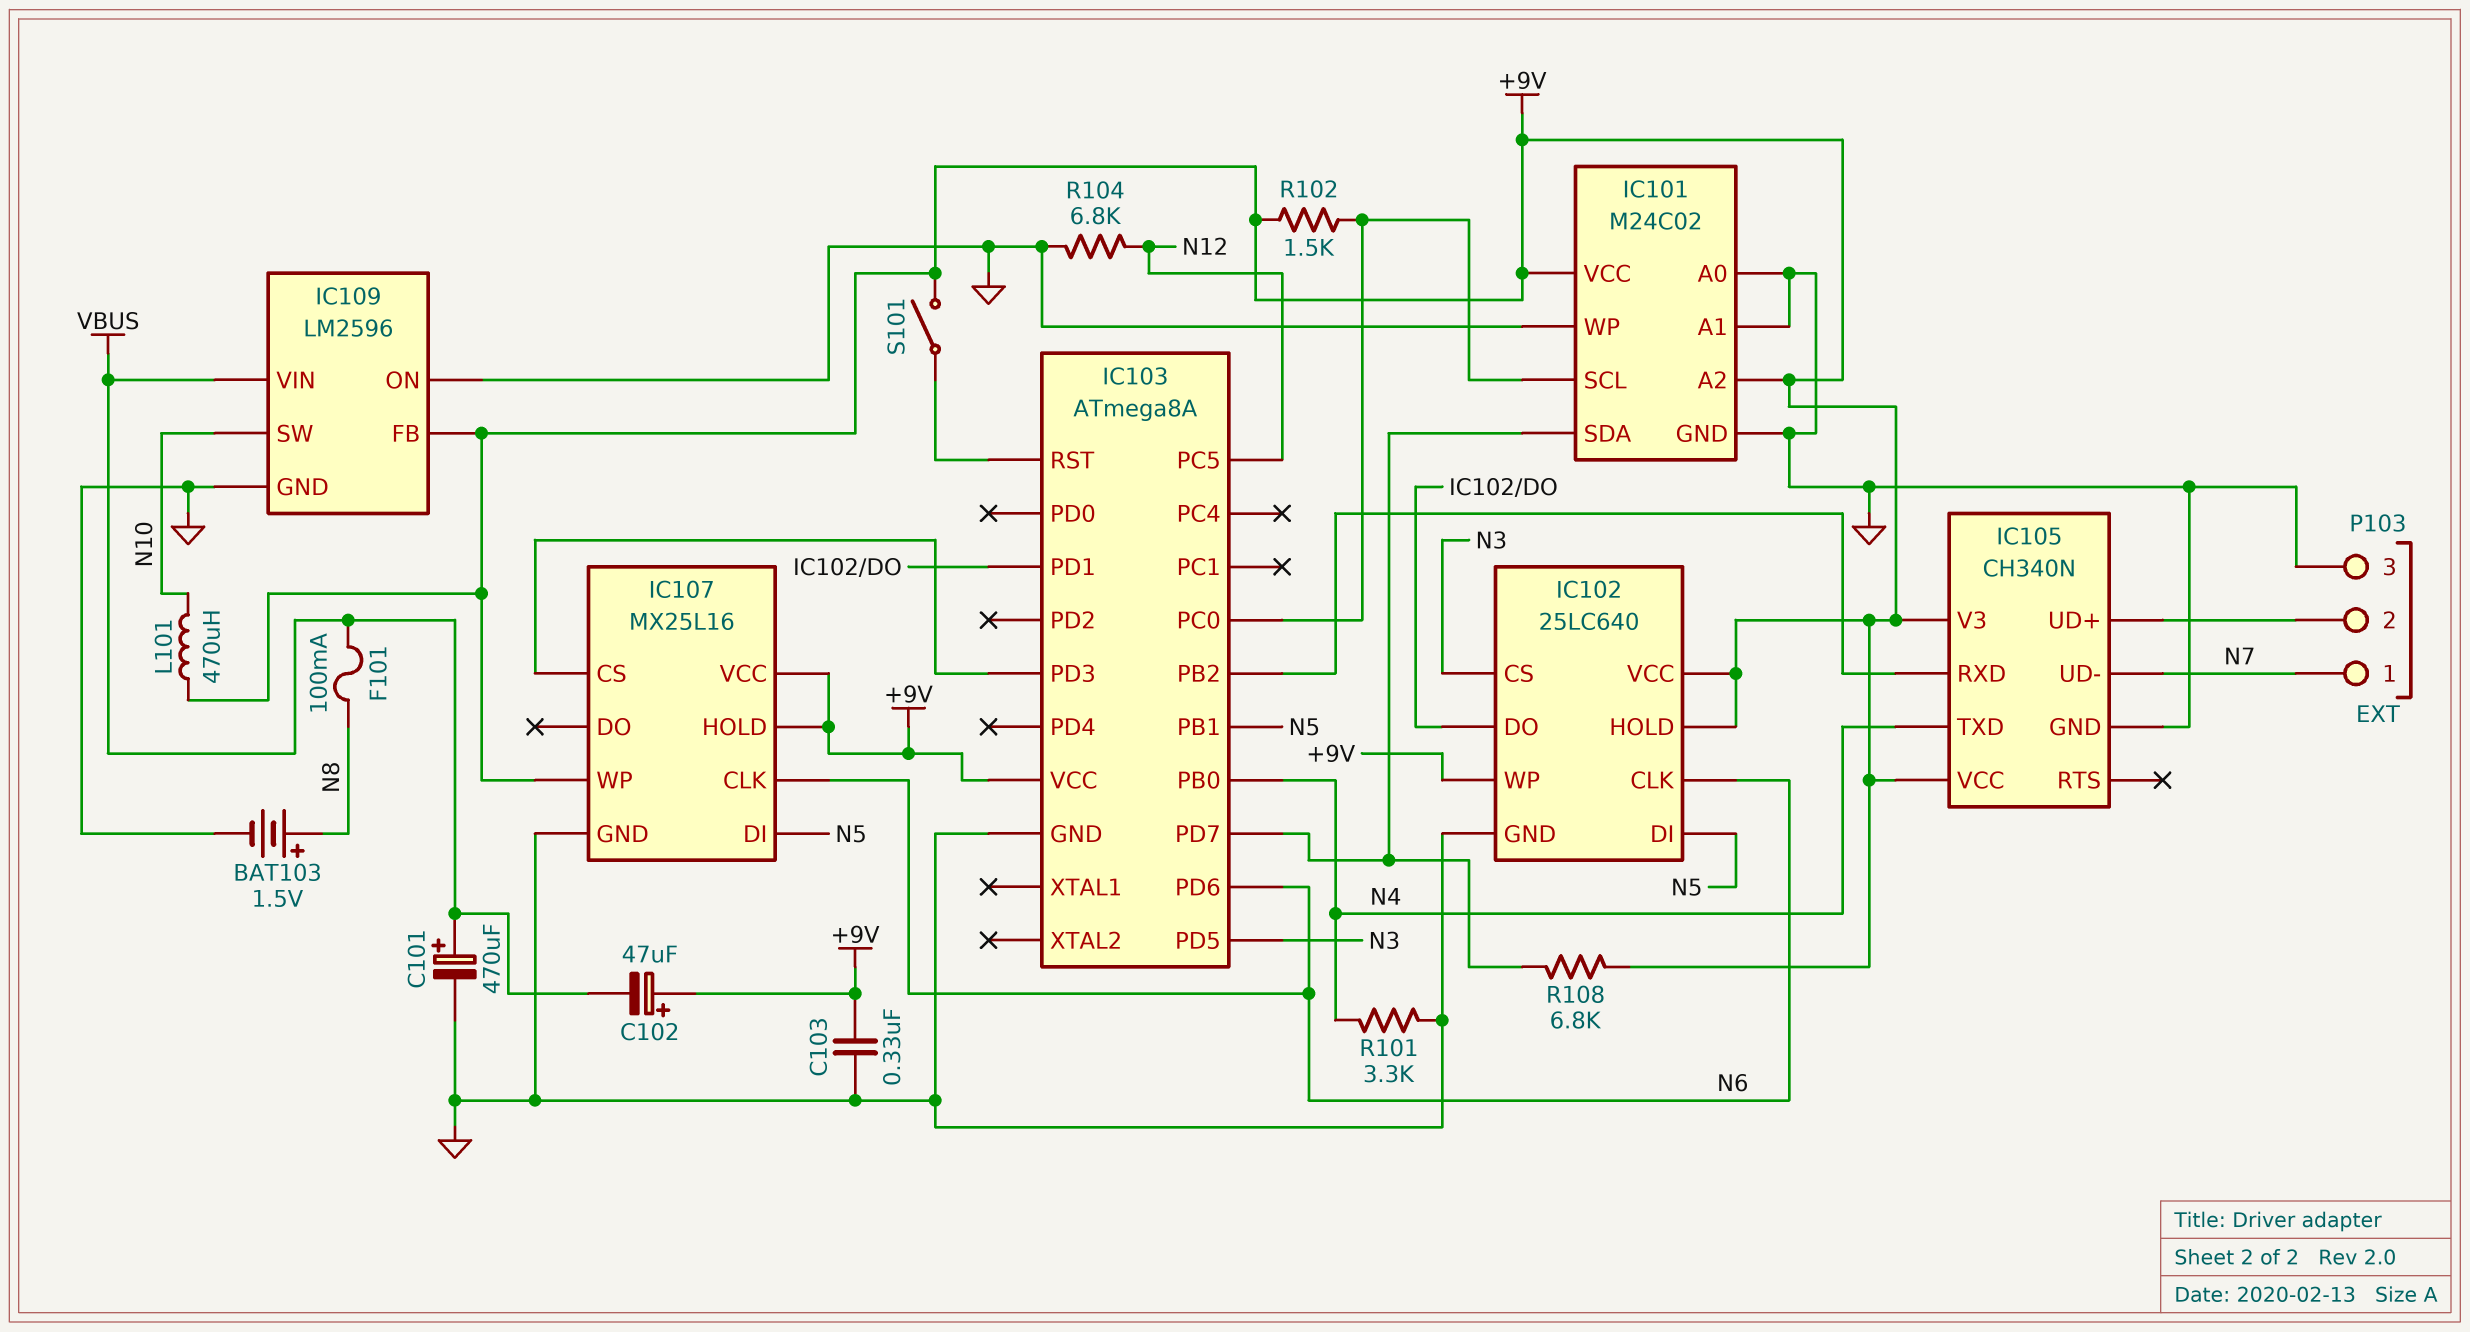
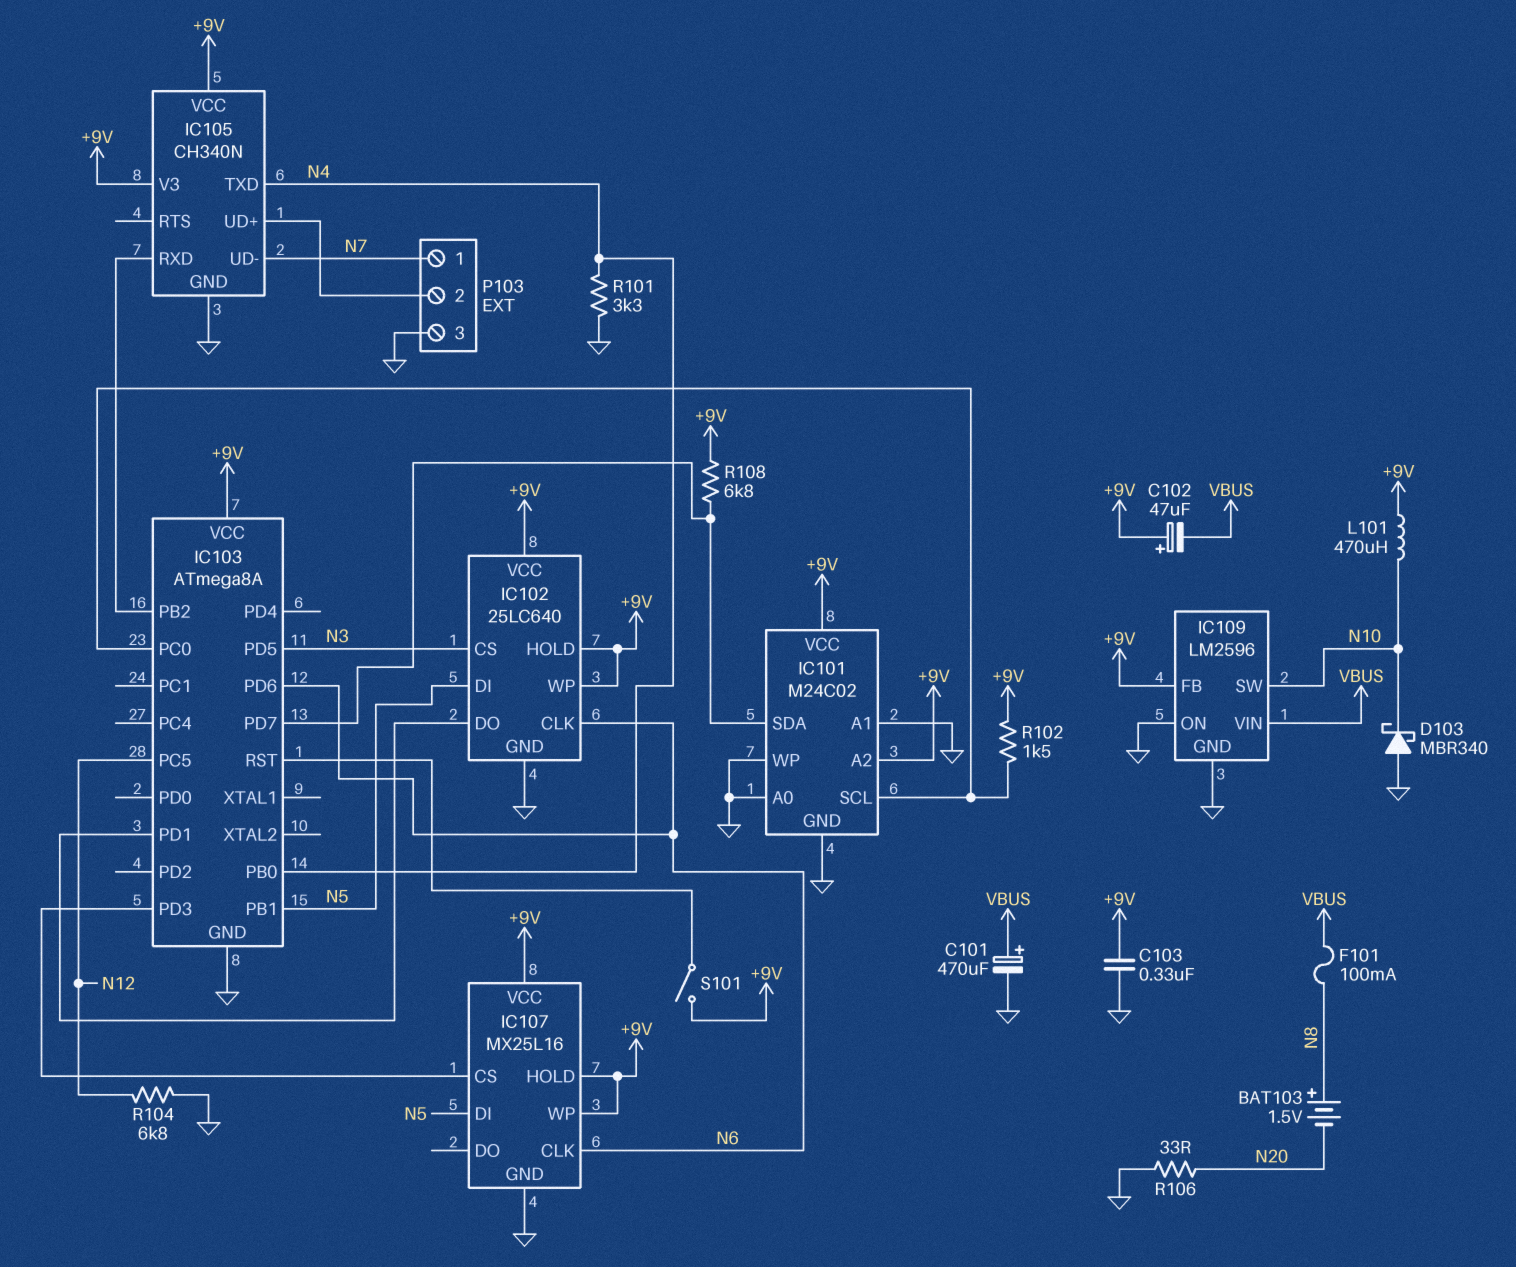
BAT103: 1.5V (plus N8, minus GND) -> 1.5V (plus N8, minus N20)
D103: none -> schottky MBR340 (A GND, K N10)
R106: none -> 33 (GND, N20)

